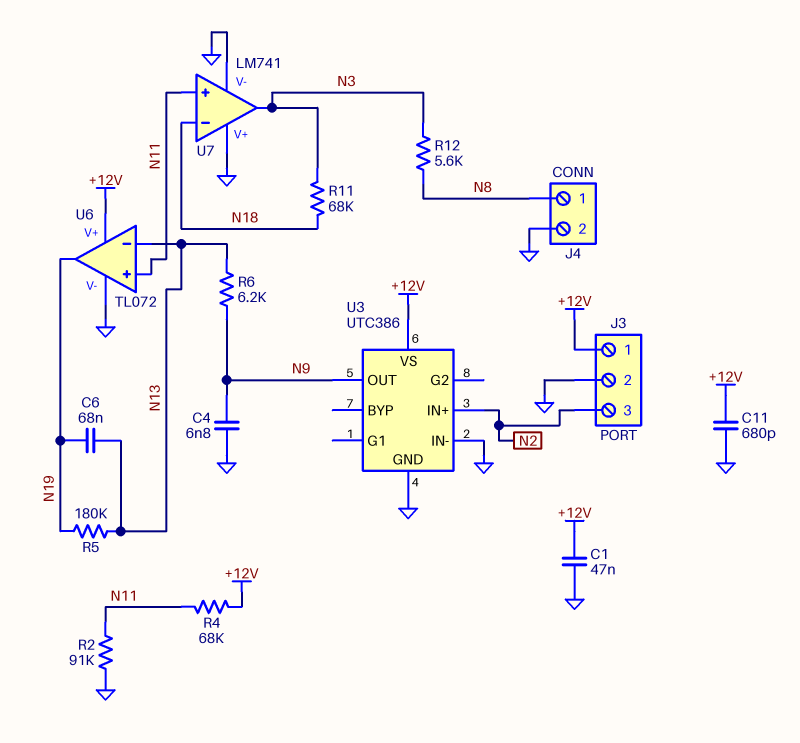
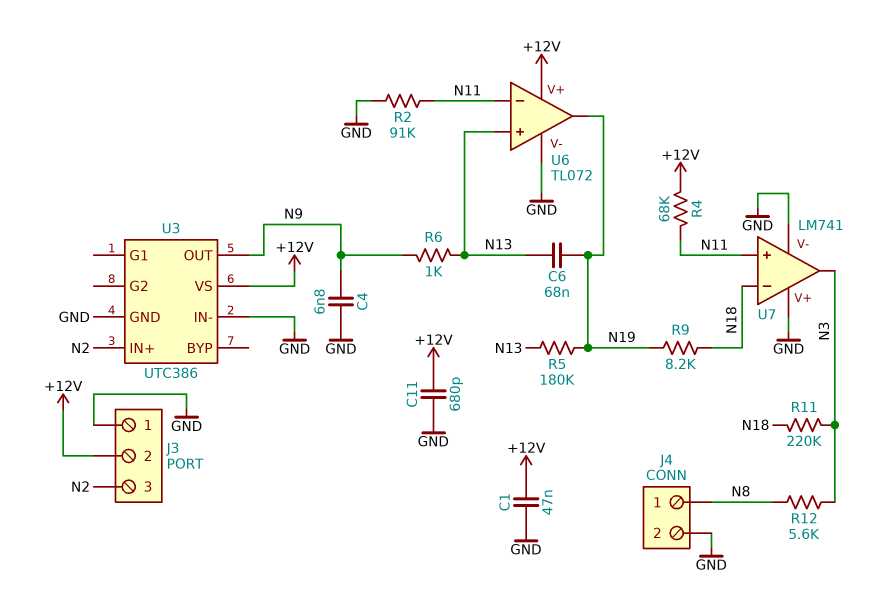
J3 pin 1: +12V -> GND
J3 pin 2: GND -> +12V
R6: 6.2k (N9, N13) -> 1k (N9, N13)
R9: none -> 8.2k (N18, N19)
R11: 68k (N3, N18) -> 220k (N3, N18)
U6 pin in+: N11 -> N13
U6 pin in-: N13 -> N11

